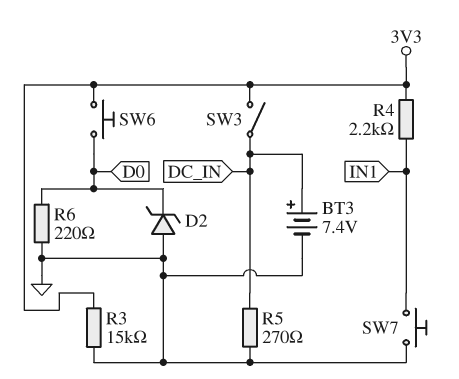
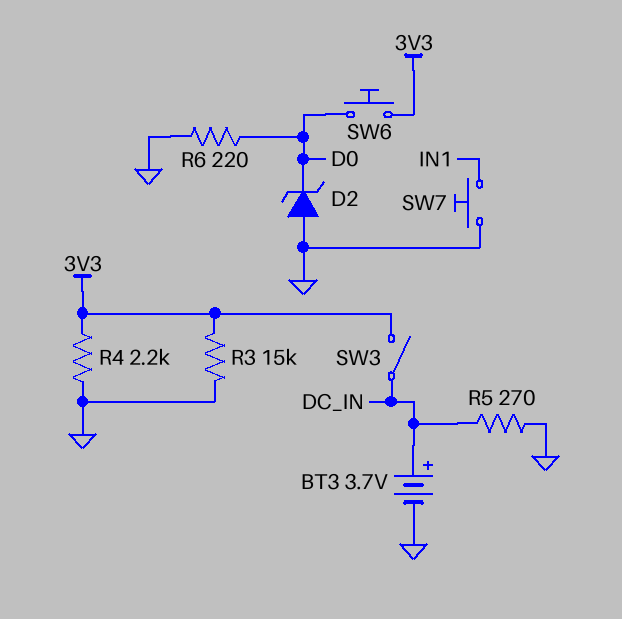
BT3: 7.4V (plus DC_IN, minus GND) -> 3.7V (plus DC_IN, minus GND)
R4: 2.2k (3V3, IN1) -> 2.2k (3V3, GND)

